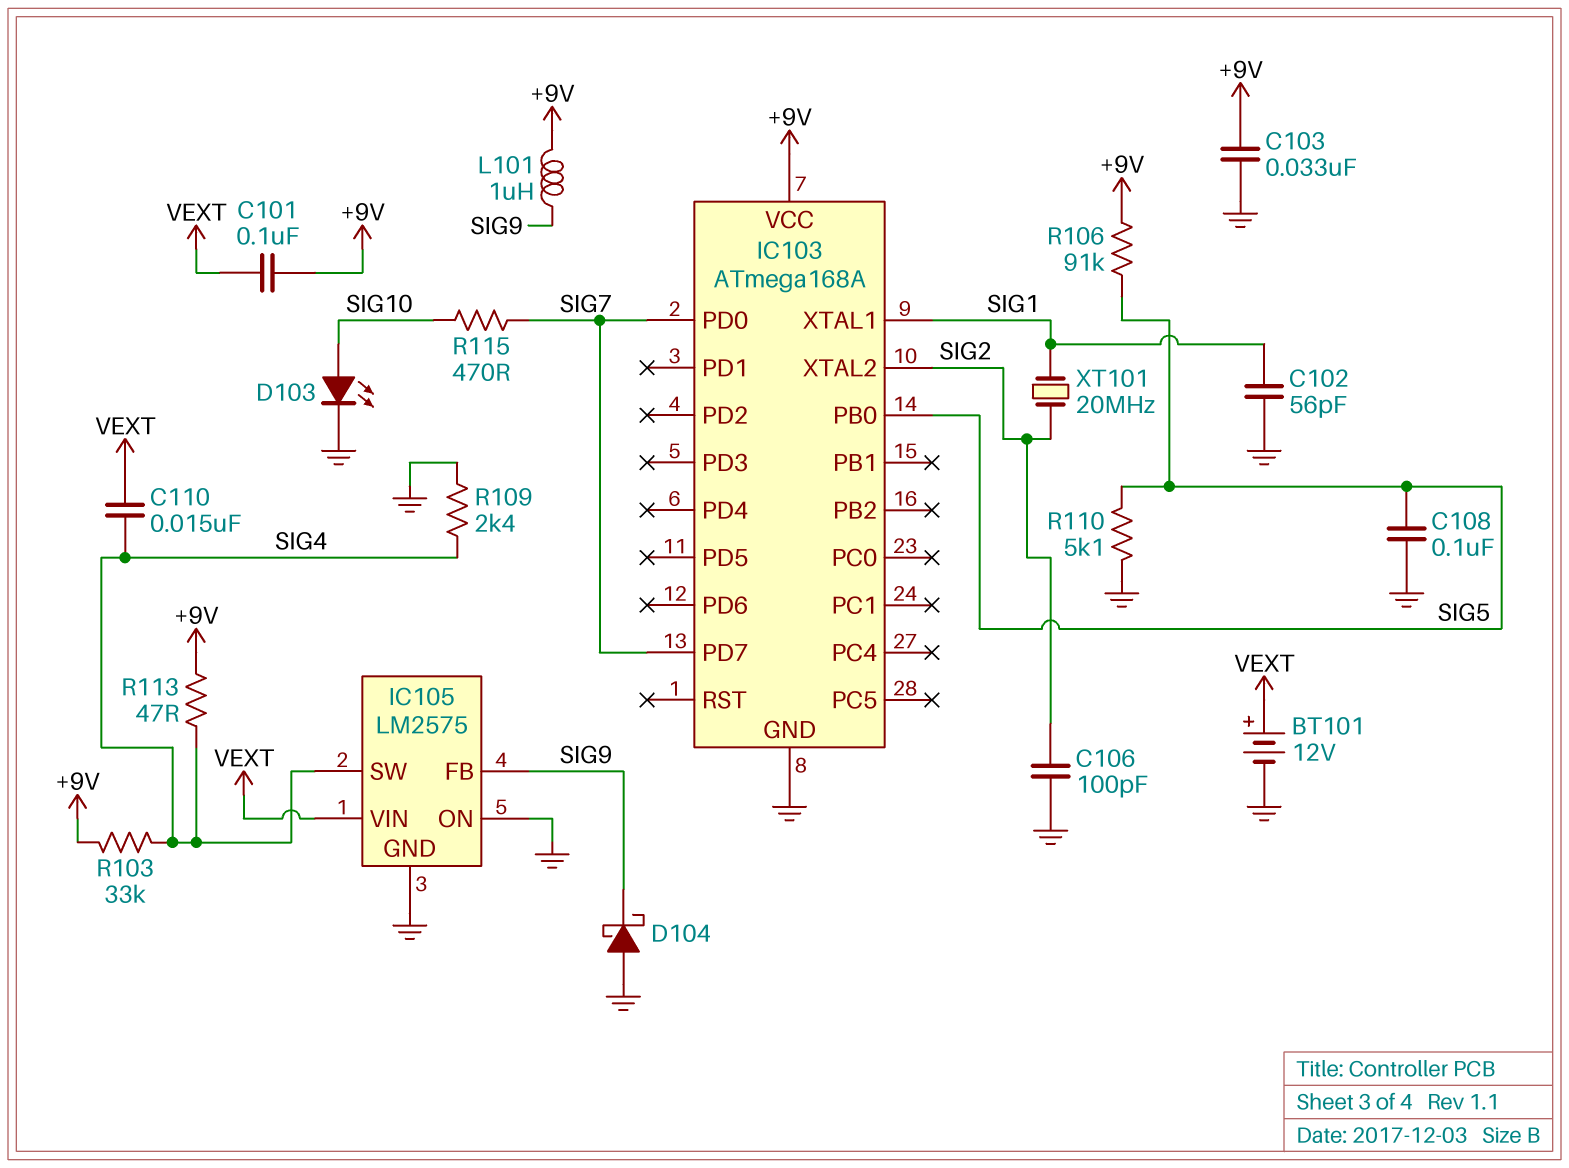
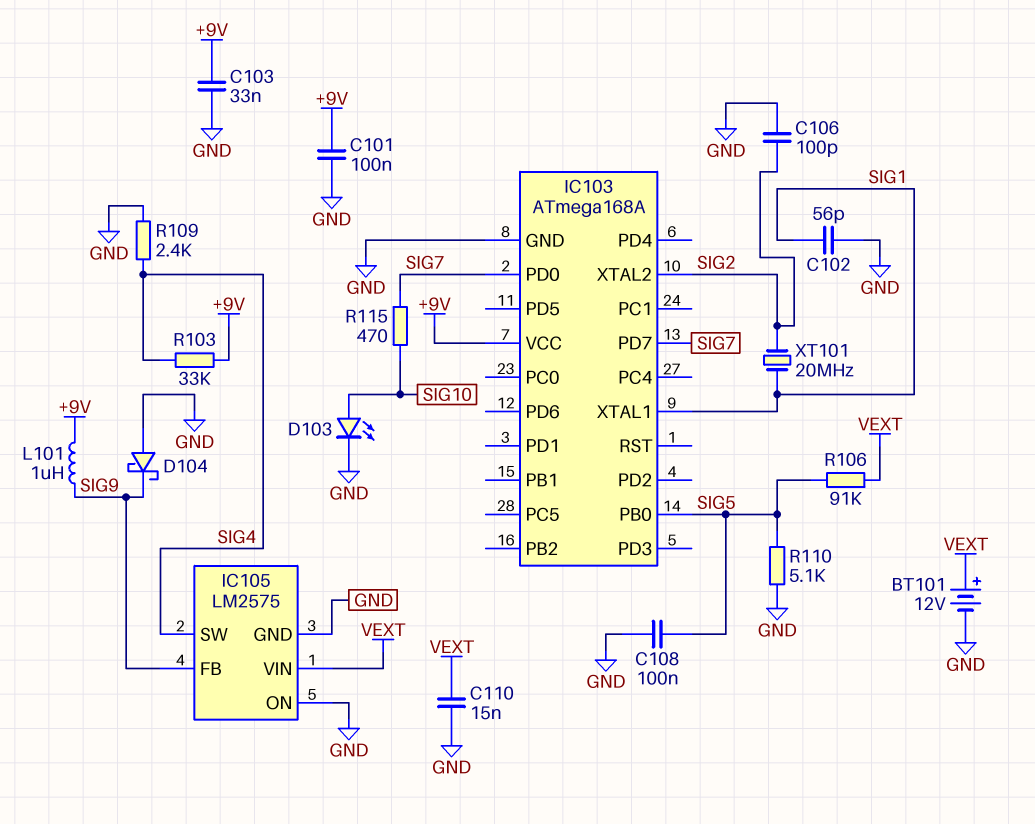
C101: 100nF (+9V, VEXT) -> 100nF (+9V, GND)
C110: 15nF (SIG4, VEXT) -> 15nF (GND, VEXT)
R106: 91k (+9V, SIG5) -> 91k (SIG5, VEXT)
R113: 47 (+9V, SIG4) -> none

